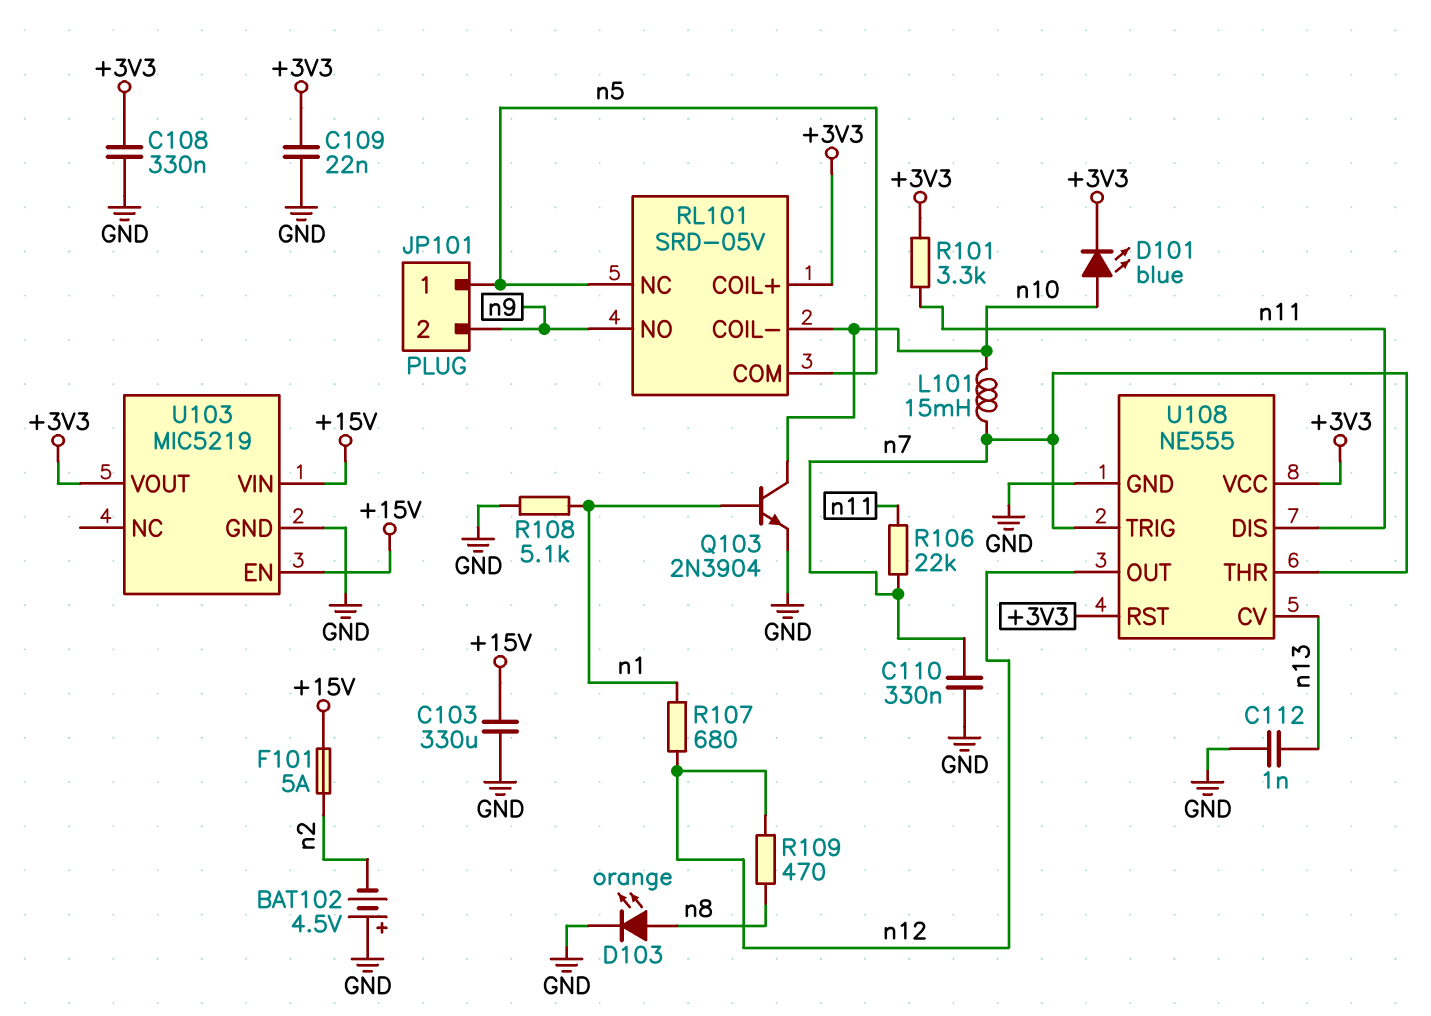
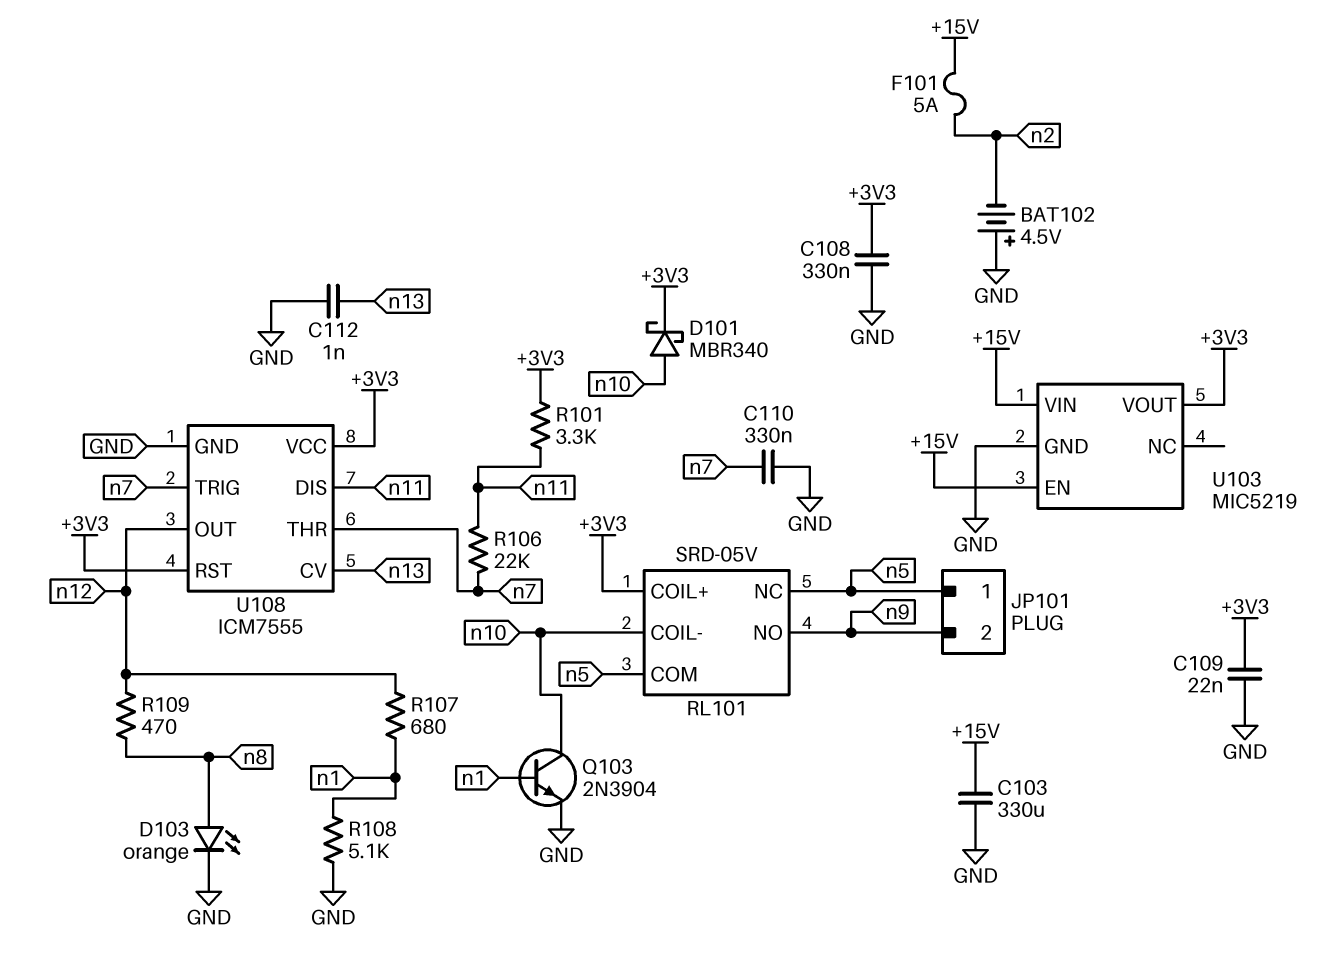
D101: LED blue (A n10, K +3V3) -> schottky MBR340 (A n10, K +3V3)
L101: 15mH (n7, n10) -> none
U108: NE555 -> ICM7555

